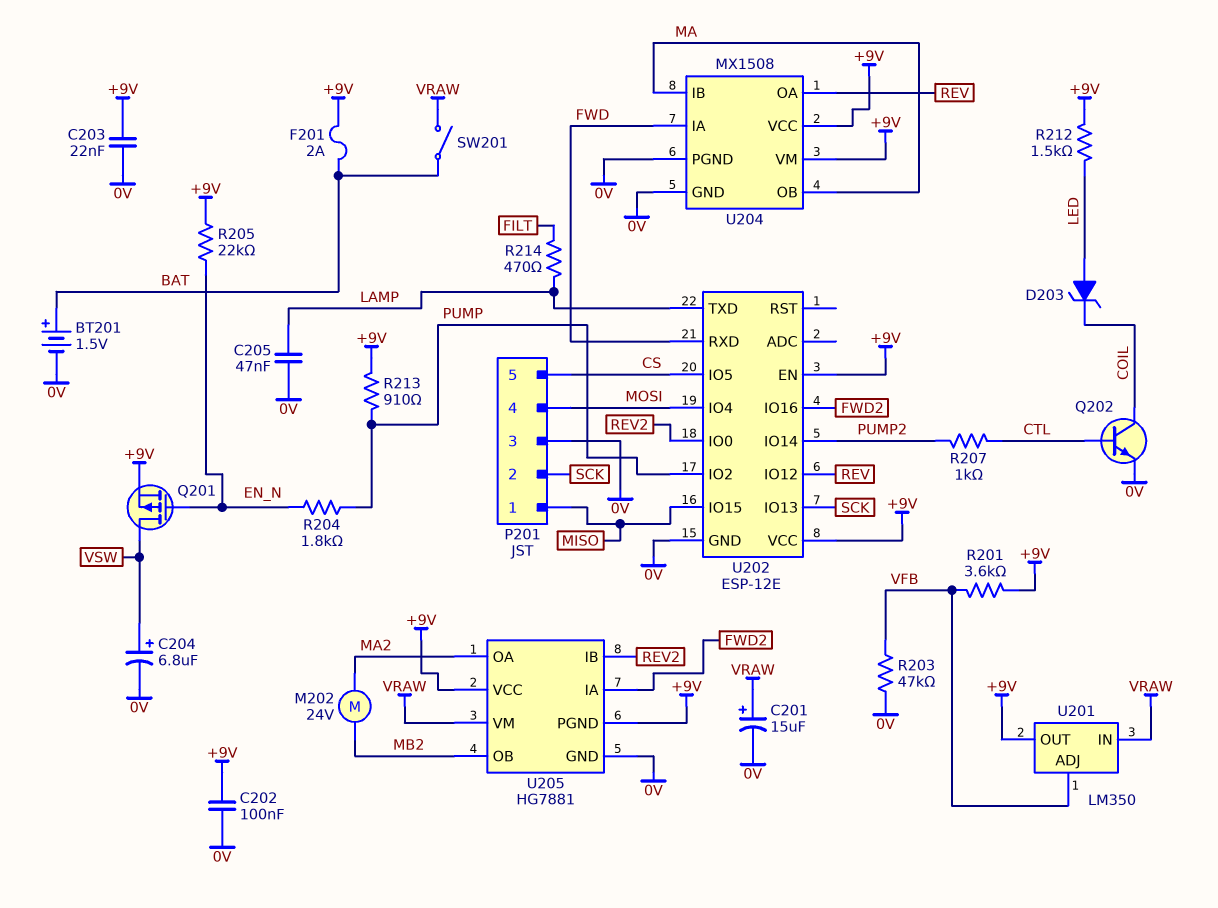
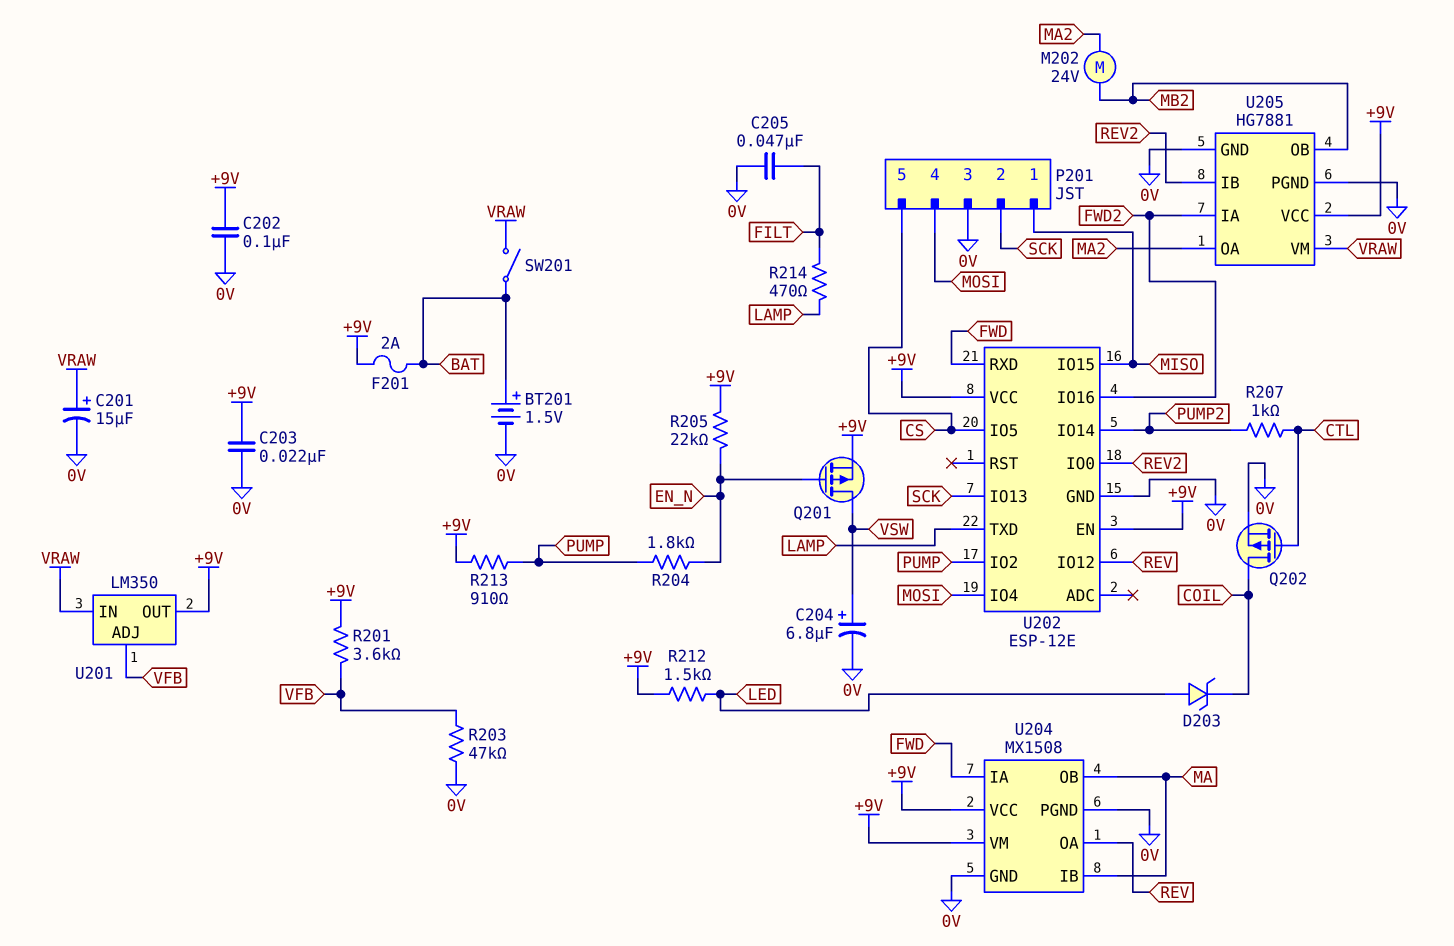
C205: 47nF (0V, LAMP) -> 47nF (0V, FILT)
Q202: NPN (B CTL, C COIL, E 0V) -> PMOS (G CTL, D COIL, S 0V)
U205 pin PGND: +9V -> 0V

